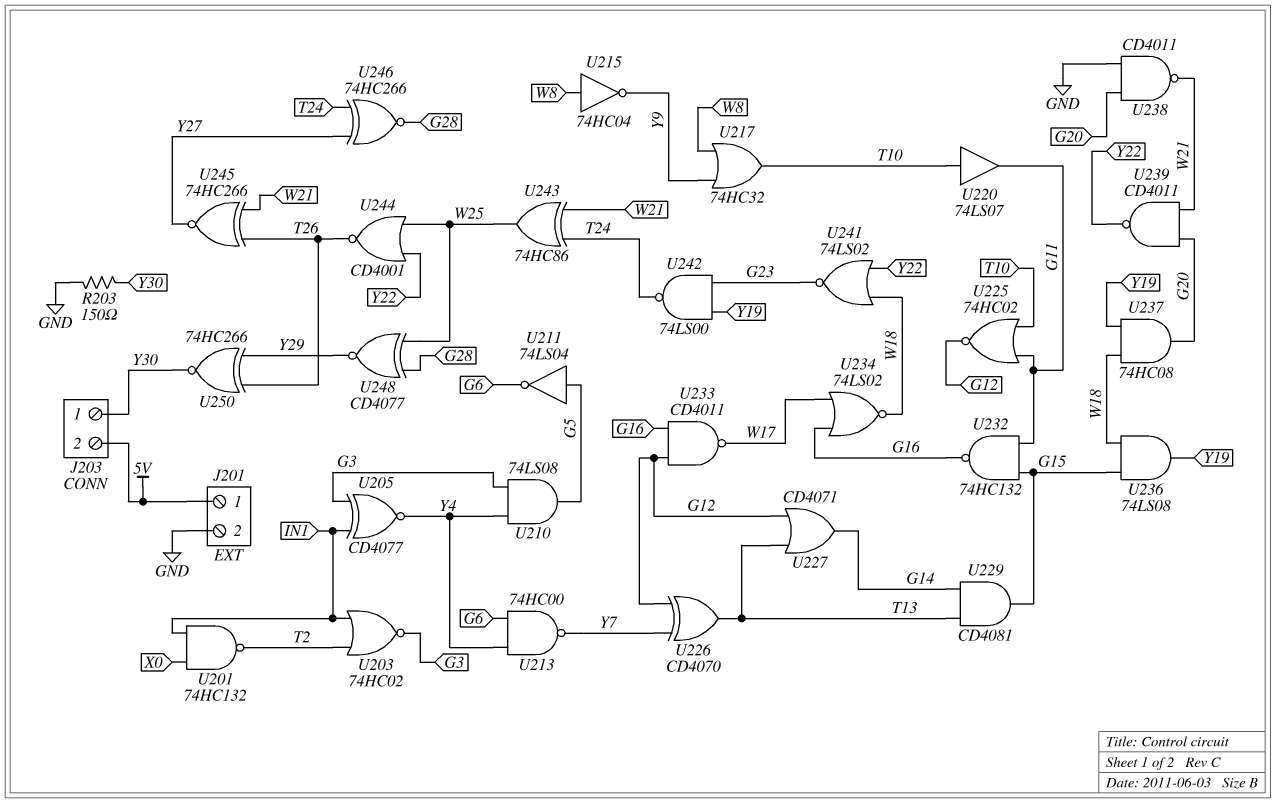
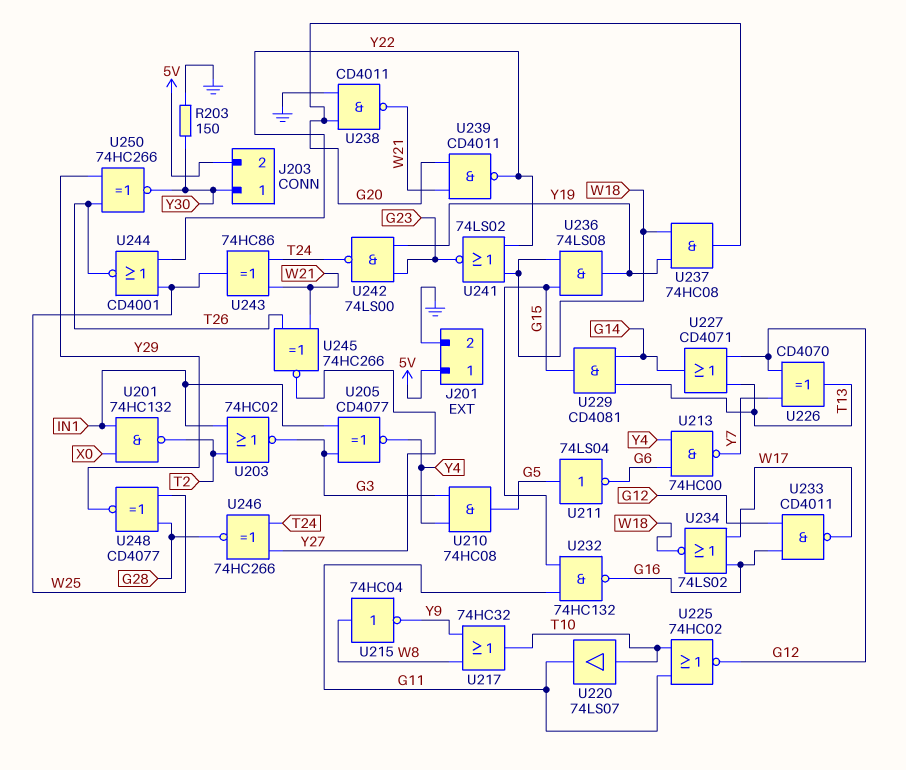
U210: AND 74LS08 (in G3, in Y4, out G5) -> AND 74HC08 (in G3, in Y4, out G5)

